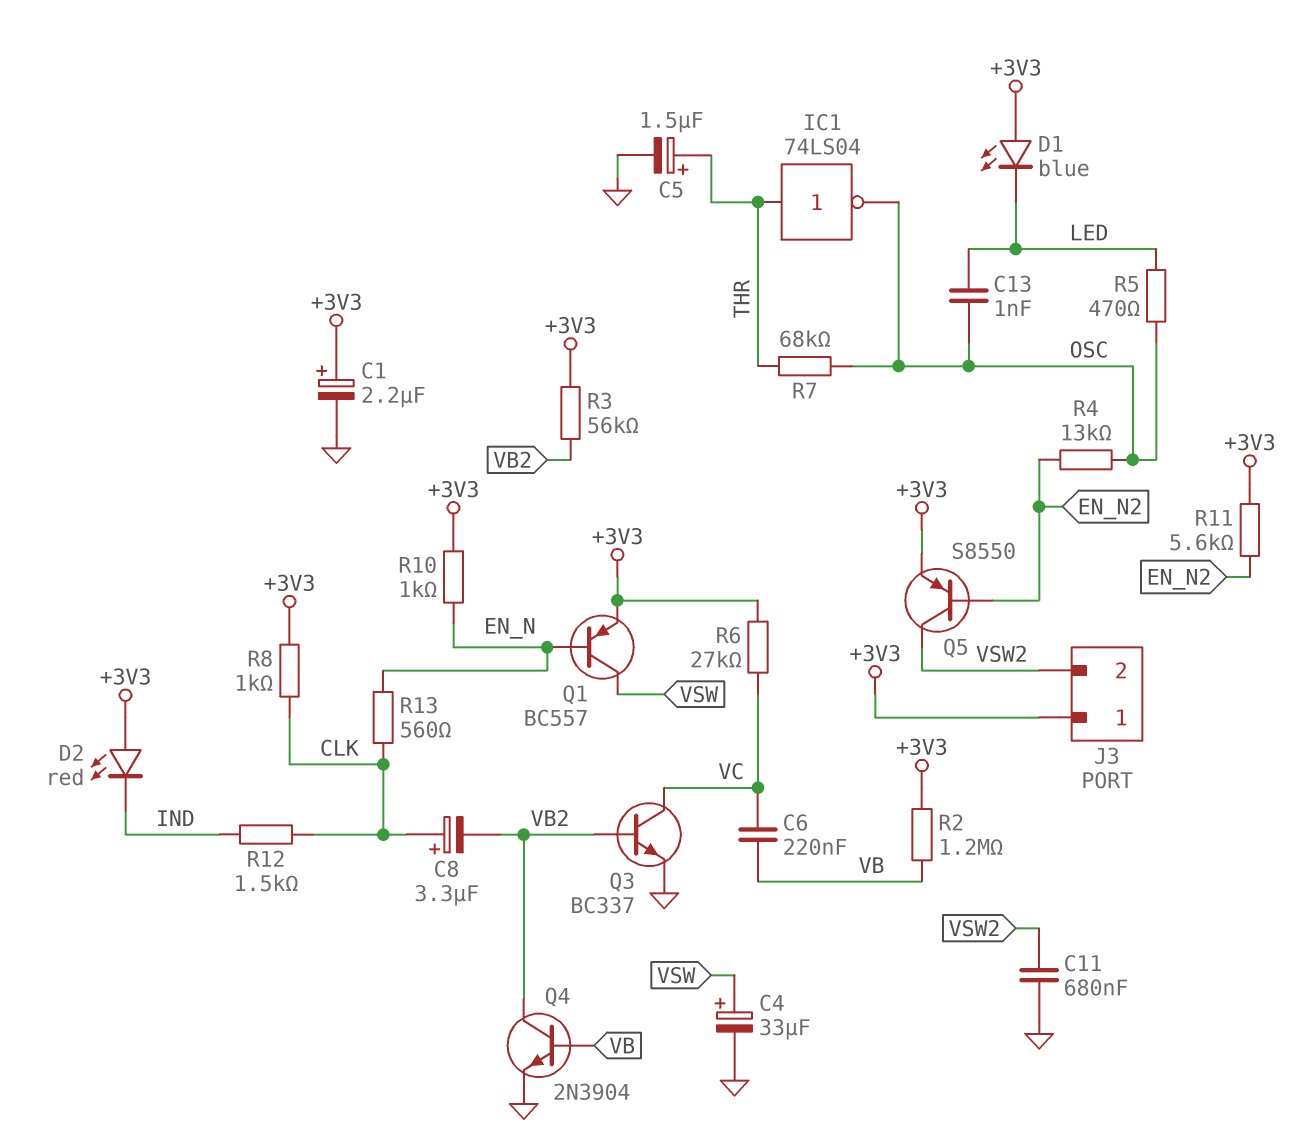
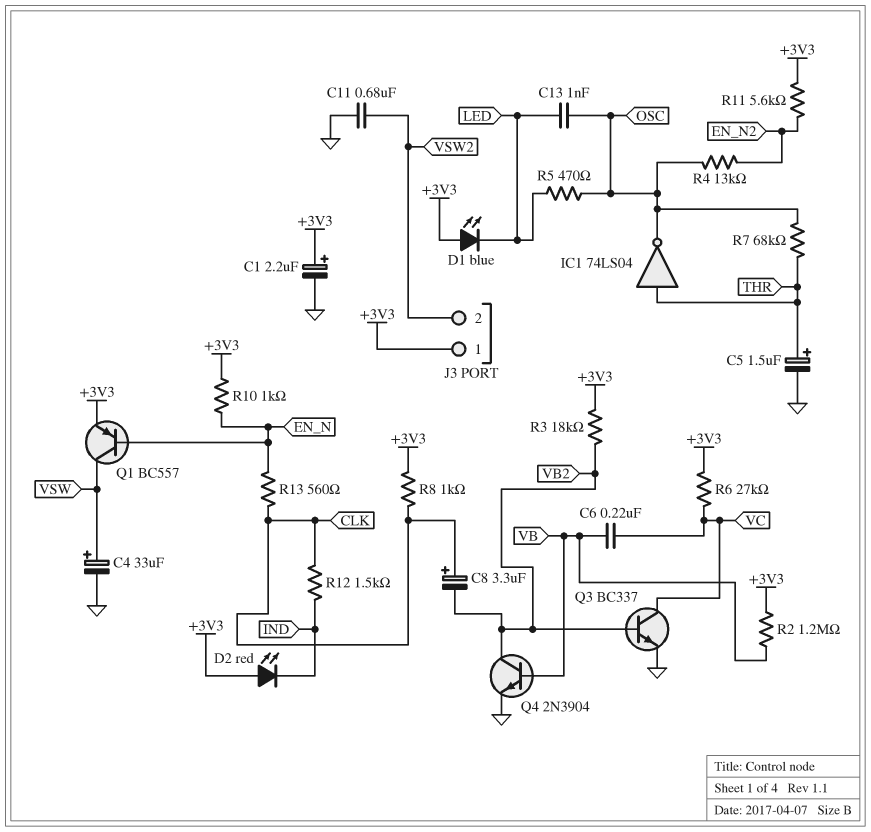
Q5: PNP S8550 (B EN_N2, C VSW2, E +3V3) -> none
R3: 56k (+3V3, VB2) -> 18k (+3V3, VB2)

